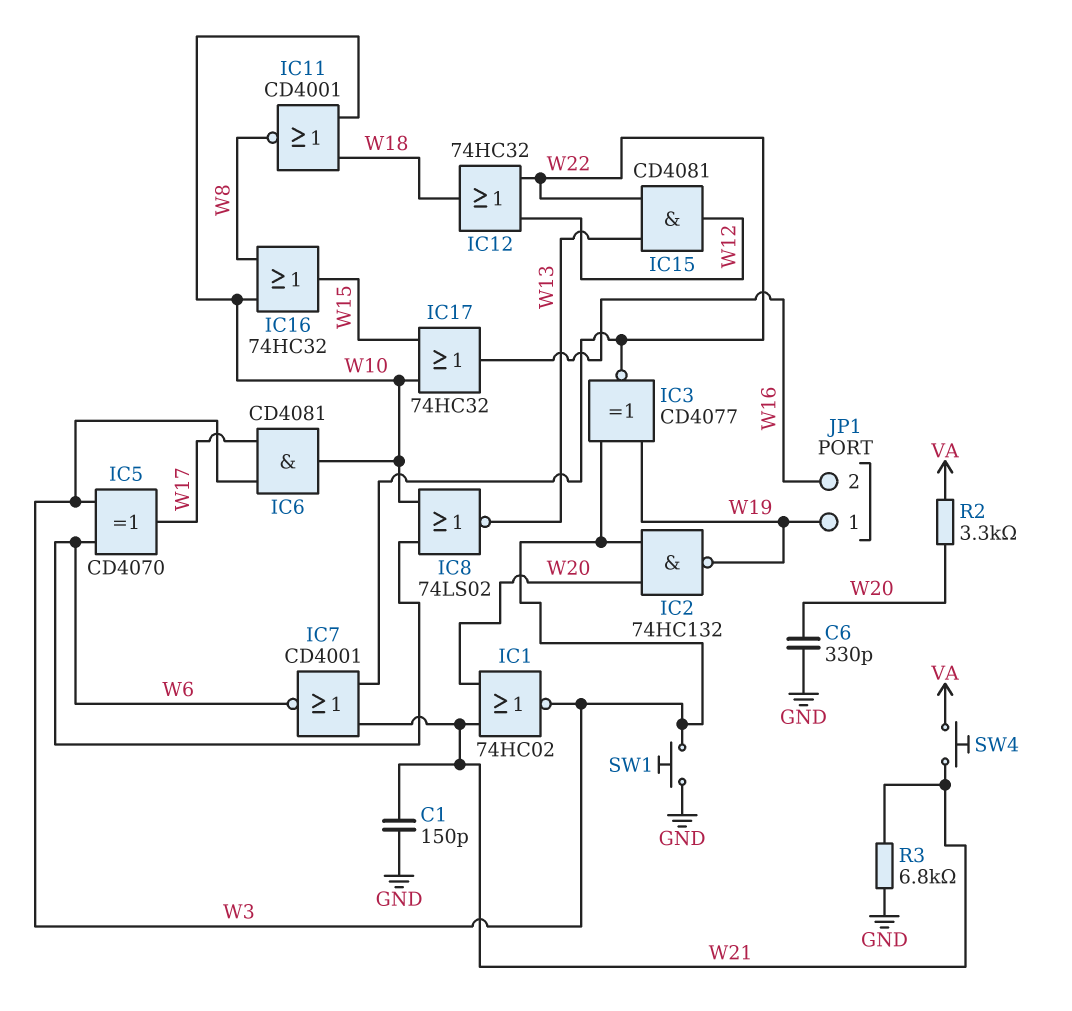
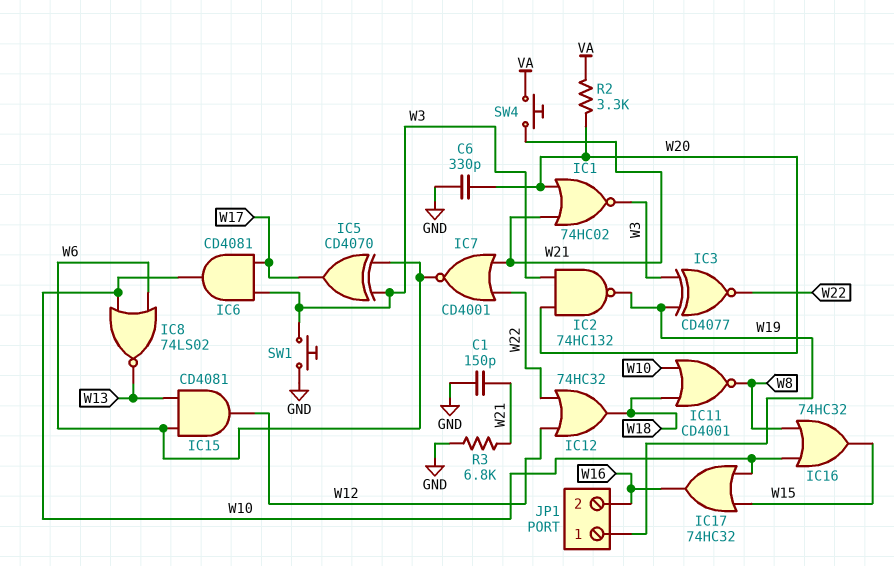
IC15: AND CD4081 (in W13, in W22, out W12) -> AND CD4081 (in W6, in W13, out W12)

